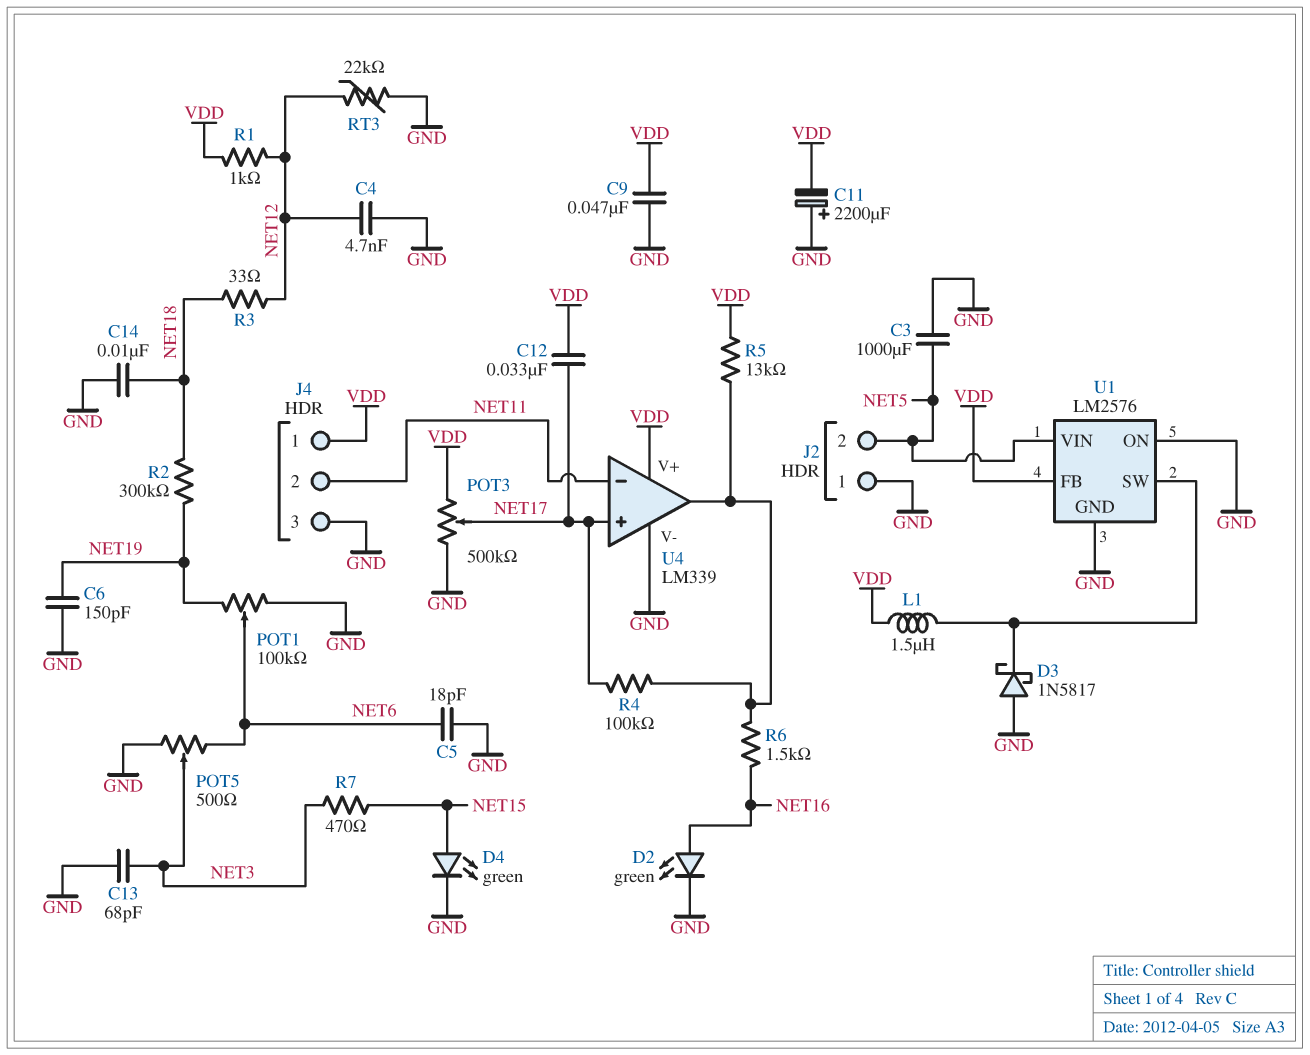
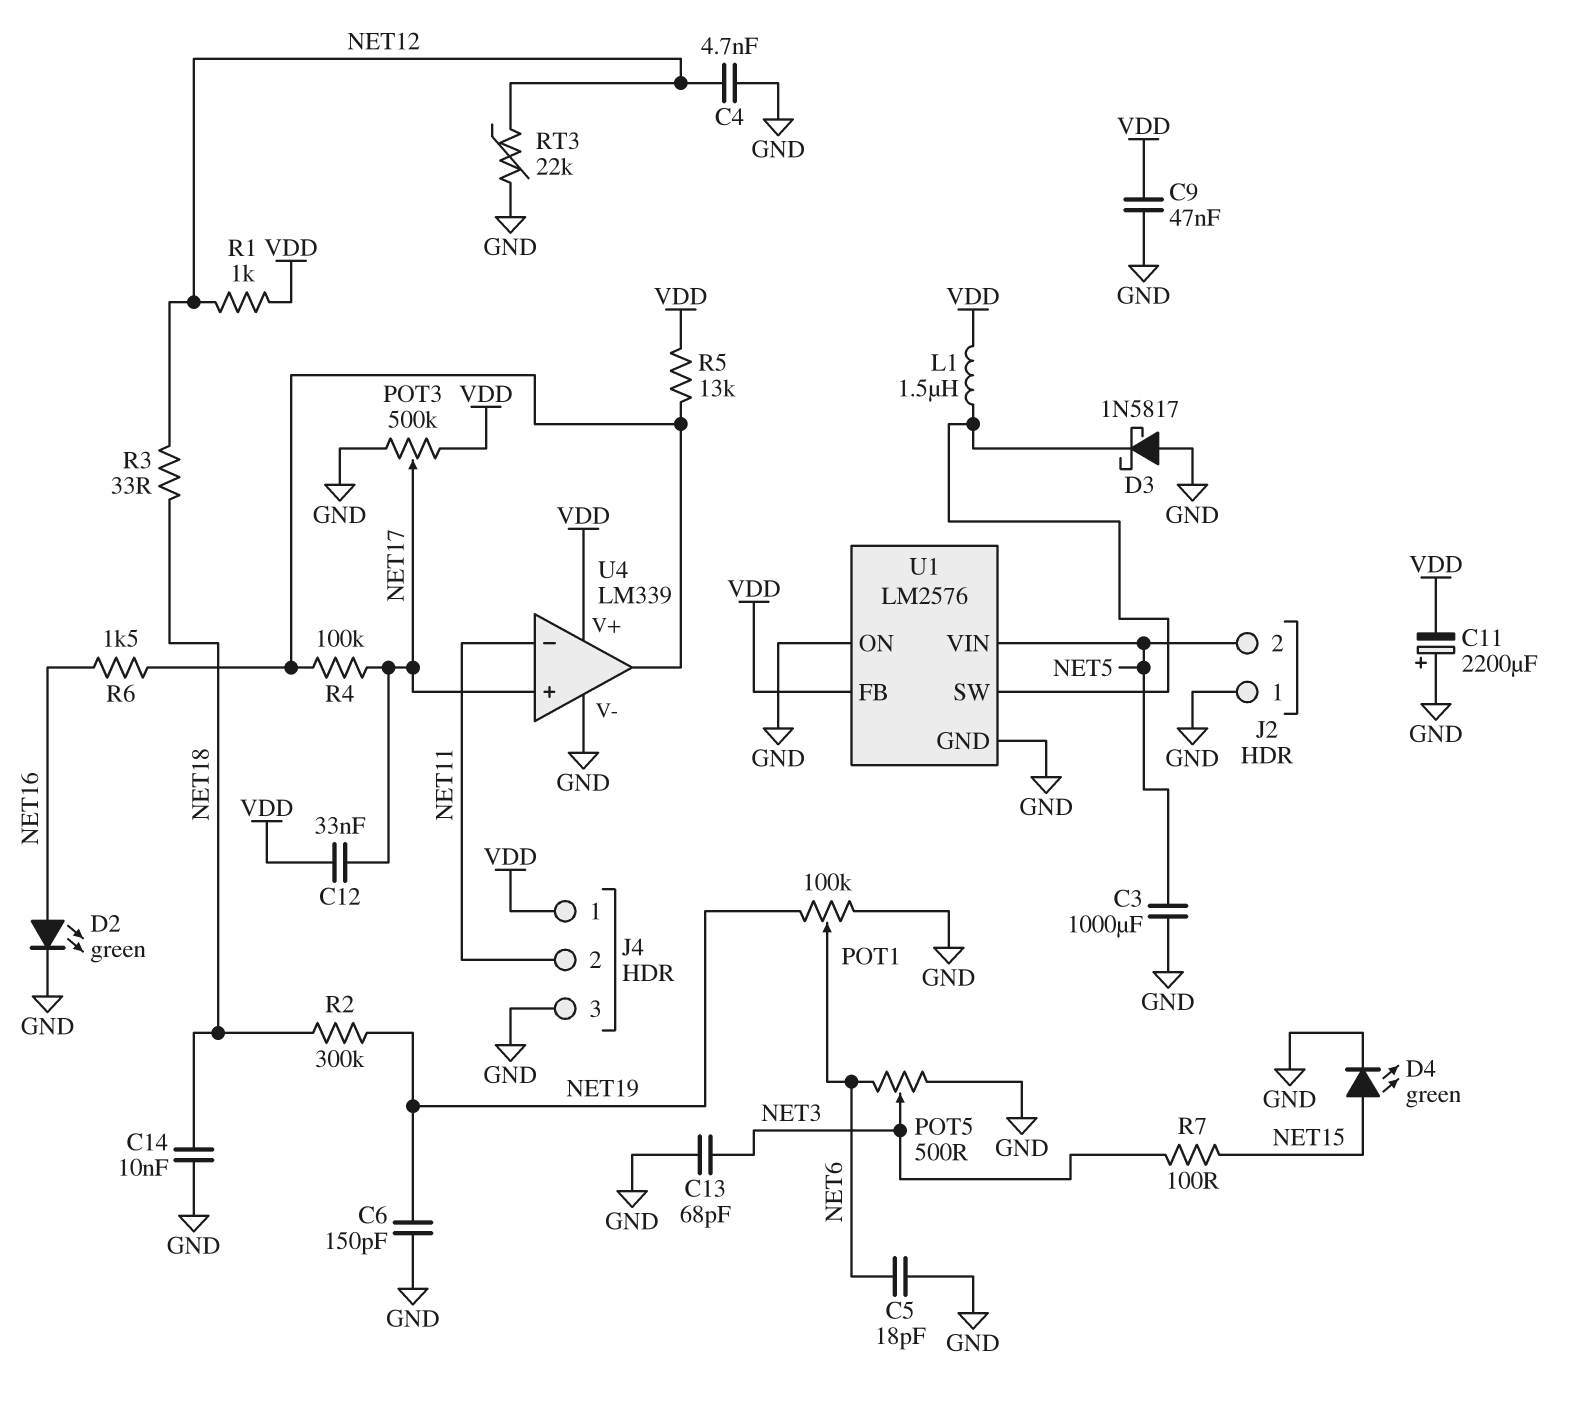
R7: 470 (NET3, NET15) -> 100 (NET3, NET15)

